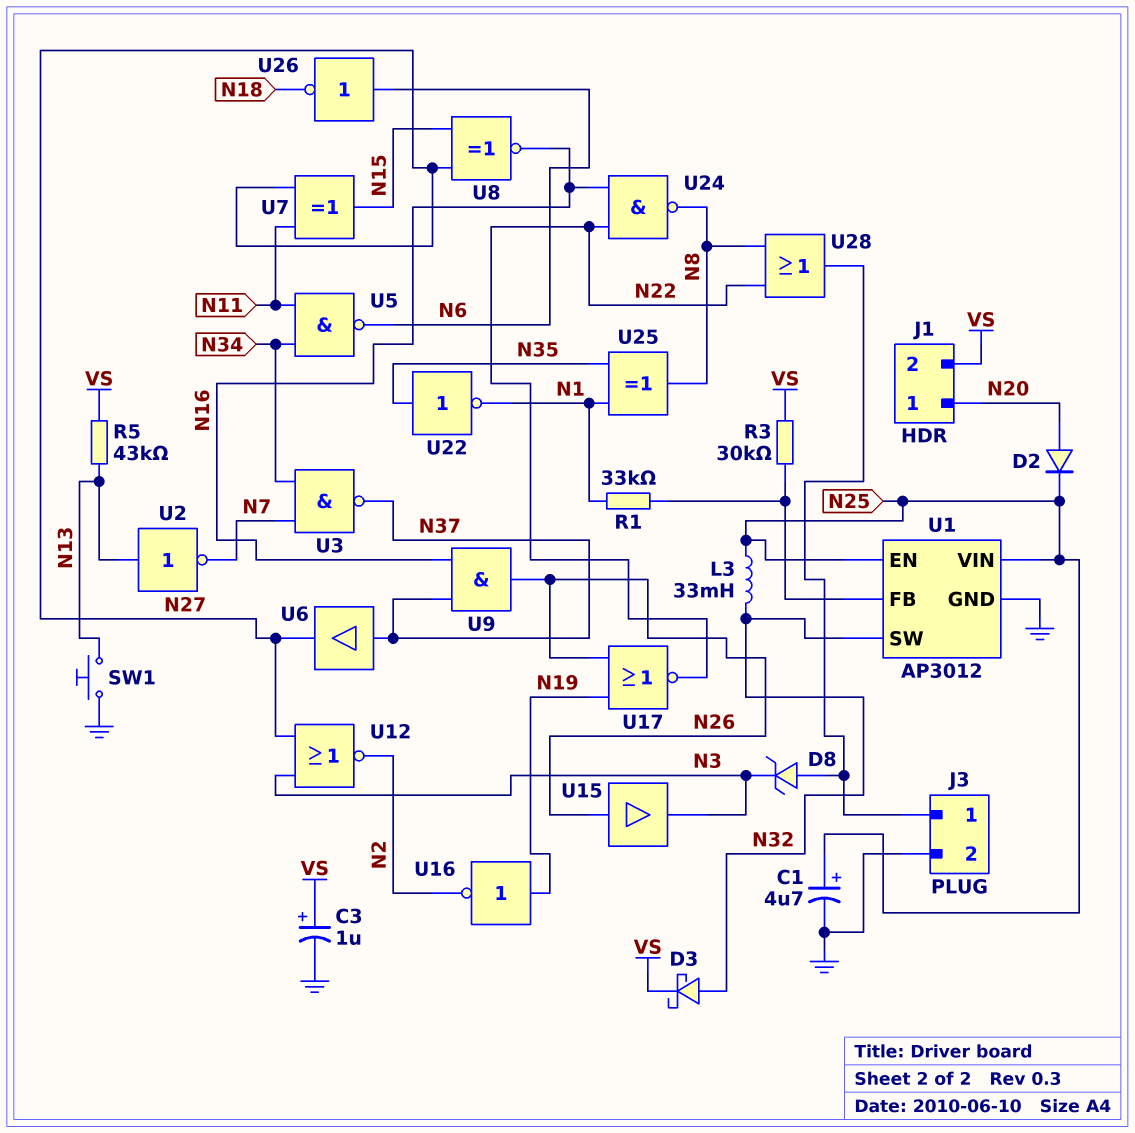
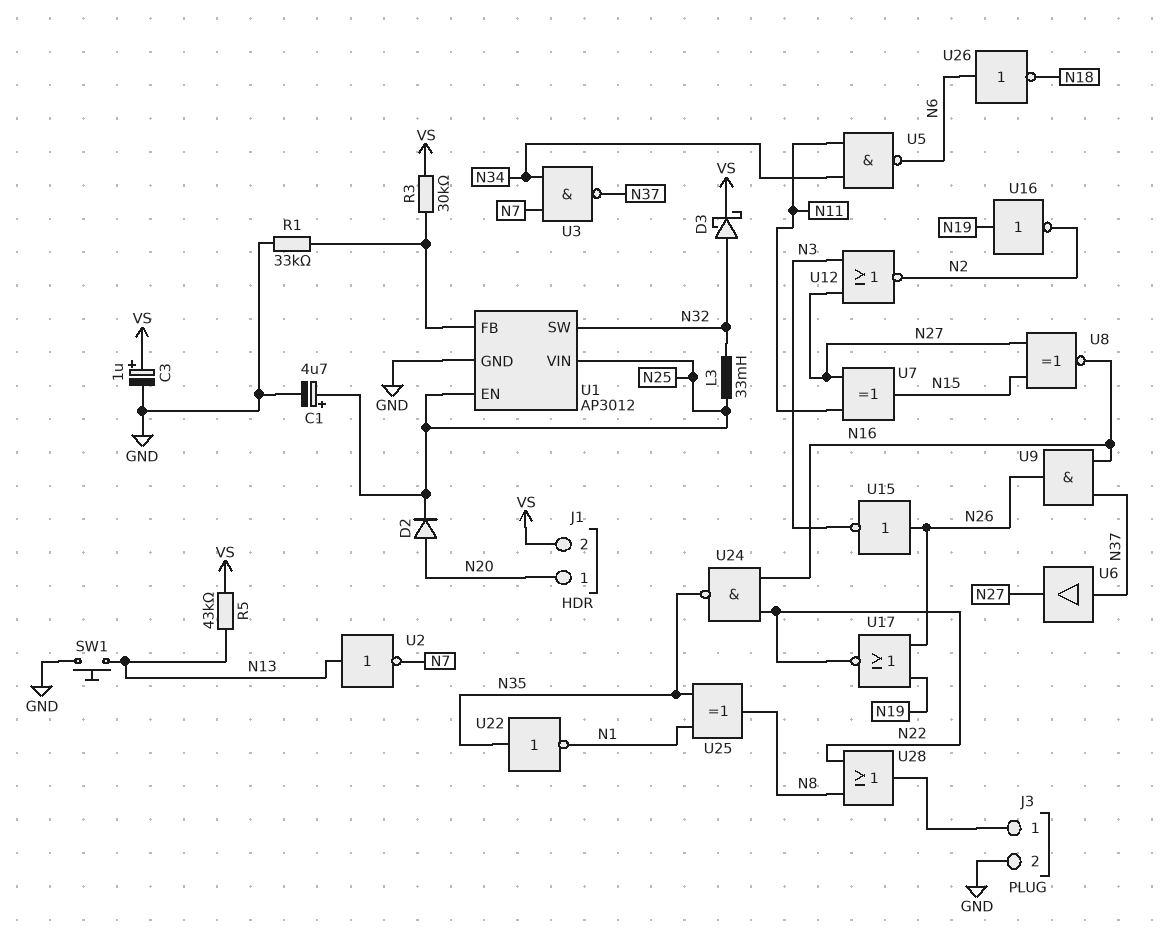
D8: zener (A J3/1, K N3) -> none
R1: 33k (N1, U1/FB) -> 33k (GND, U1/FB)
U15: buffer (in N26, out N3) -> NOT (in N26, out N3)
U24: NAND (in N16, in N22, out N8) -> NAND (in N16, in N22, out N35)

